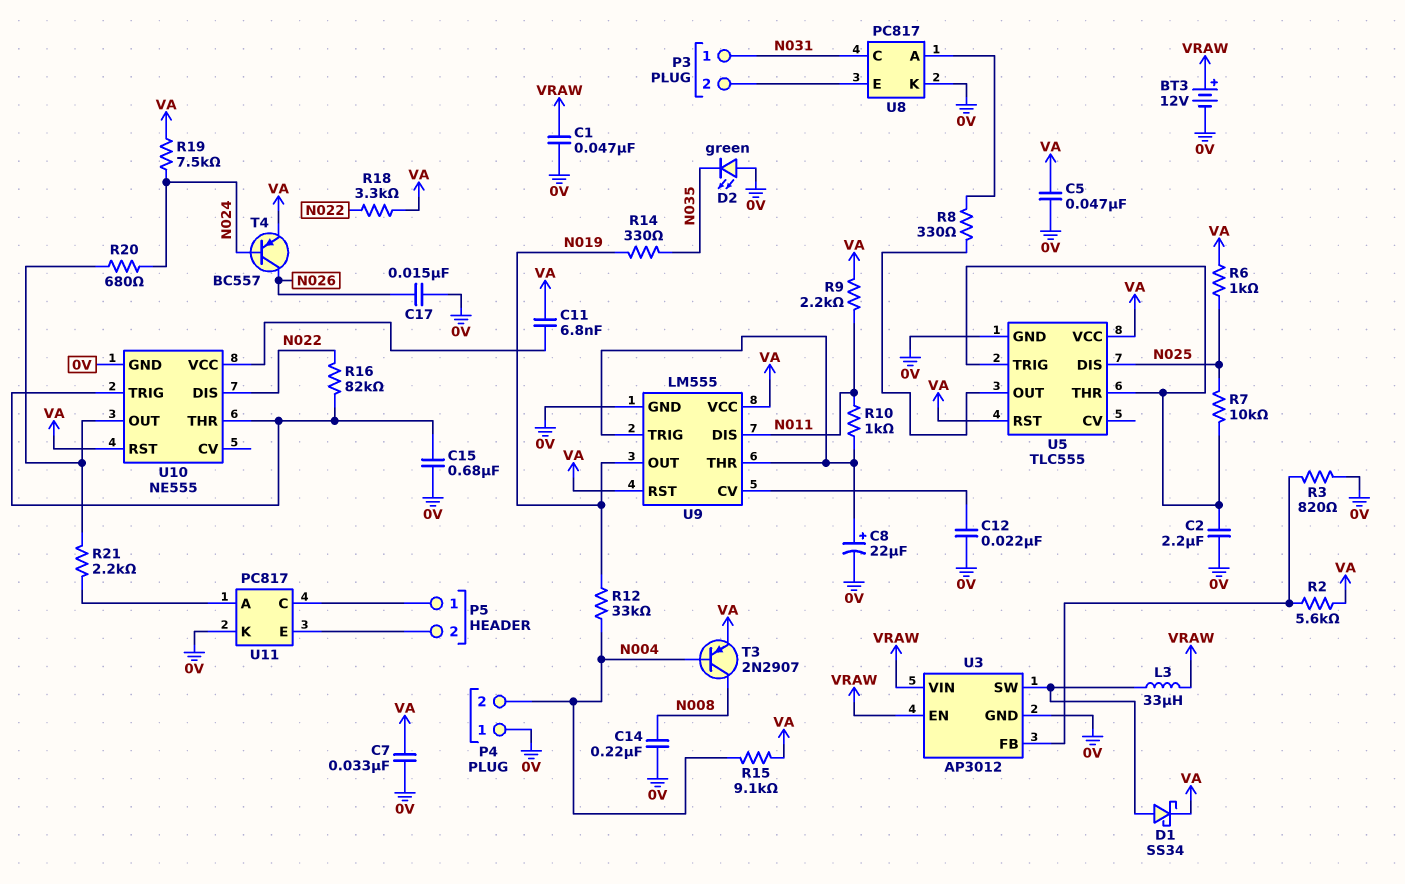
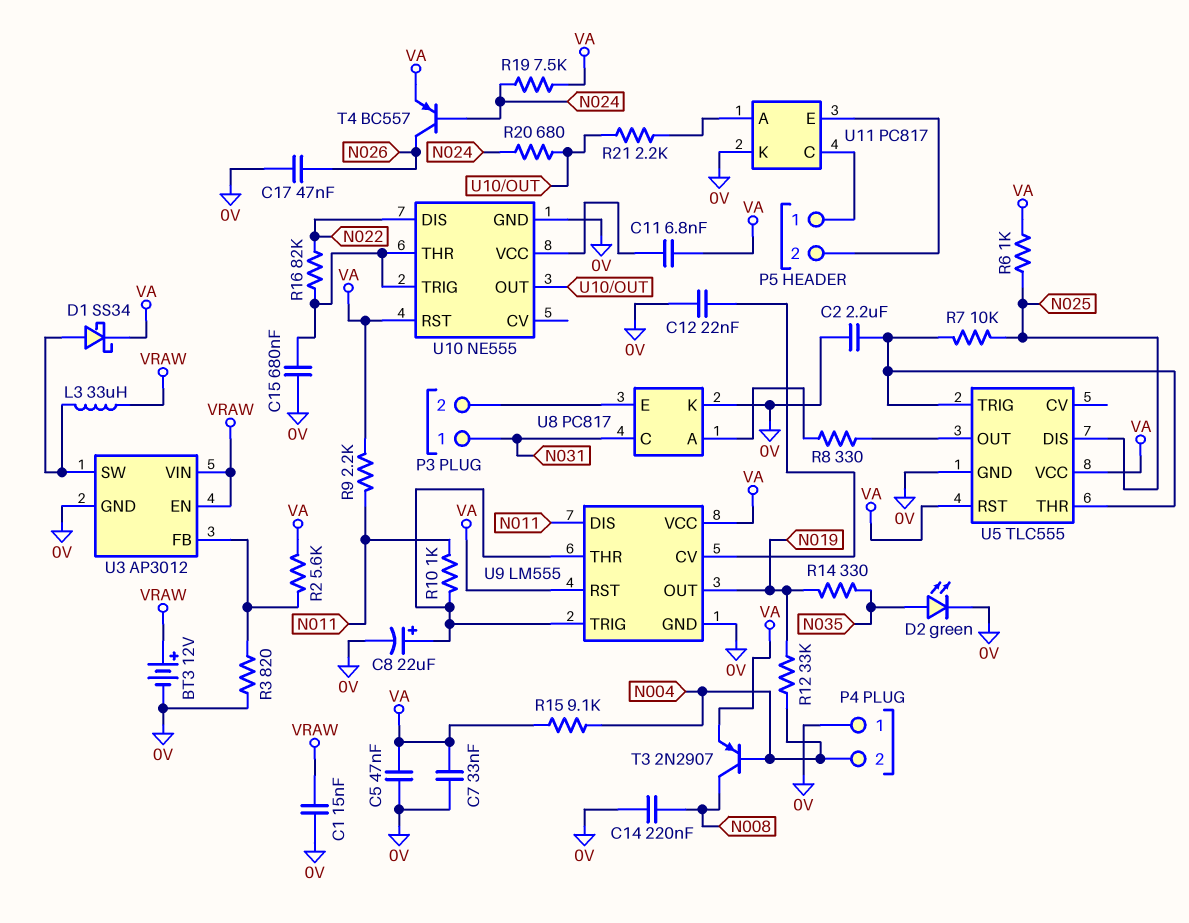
C1: 47nF (0V, VRAW) -> 15nF (0V, VRAW)
C17: 15nF (0V, N026) -> 47nF (0V, N026)
D2: LED green (A 0V, K N035) -> LED green (A N035, K 0V)
R18: 3.3k (N022, VA) -> none

